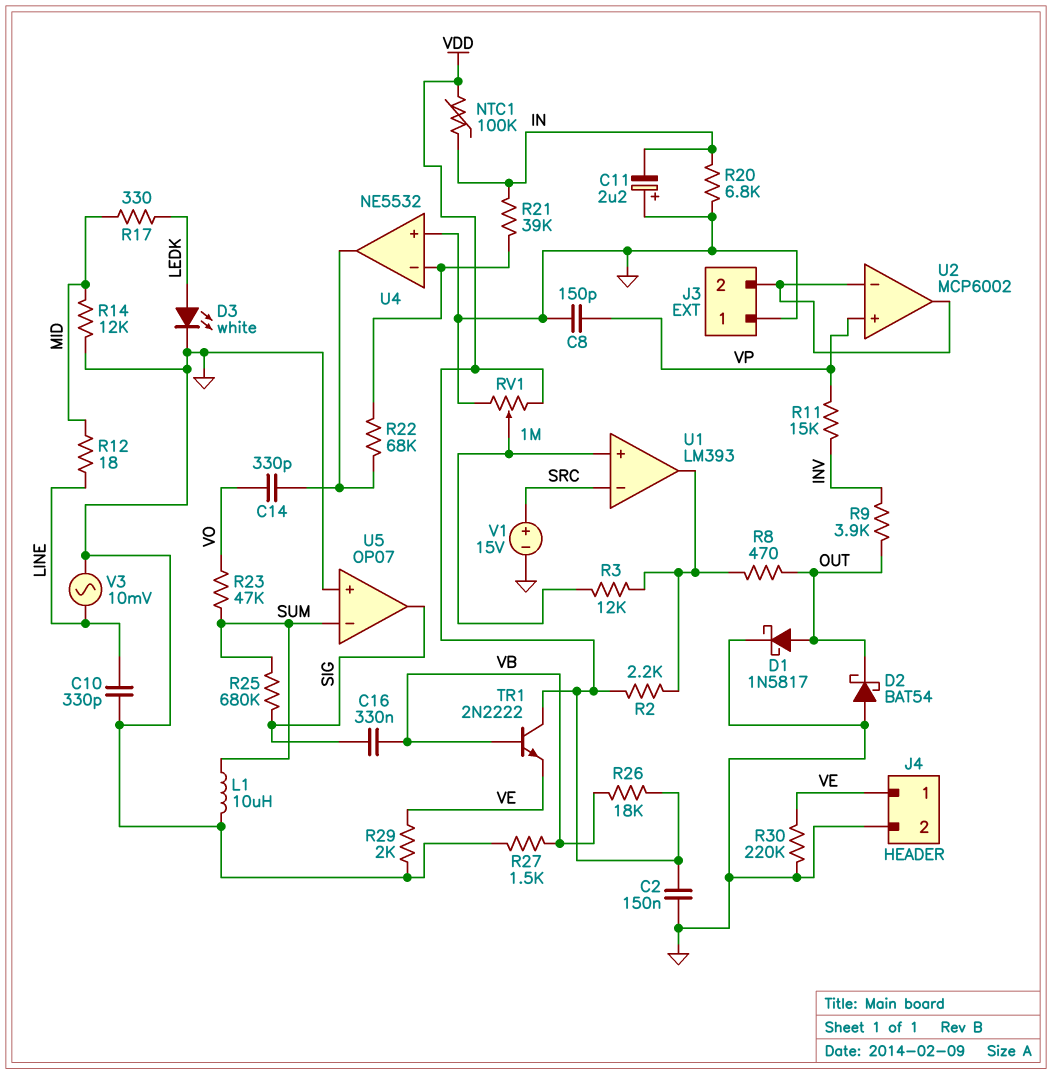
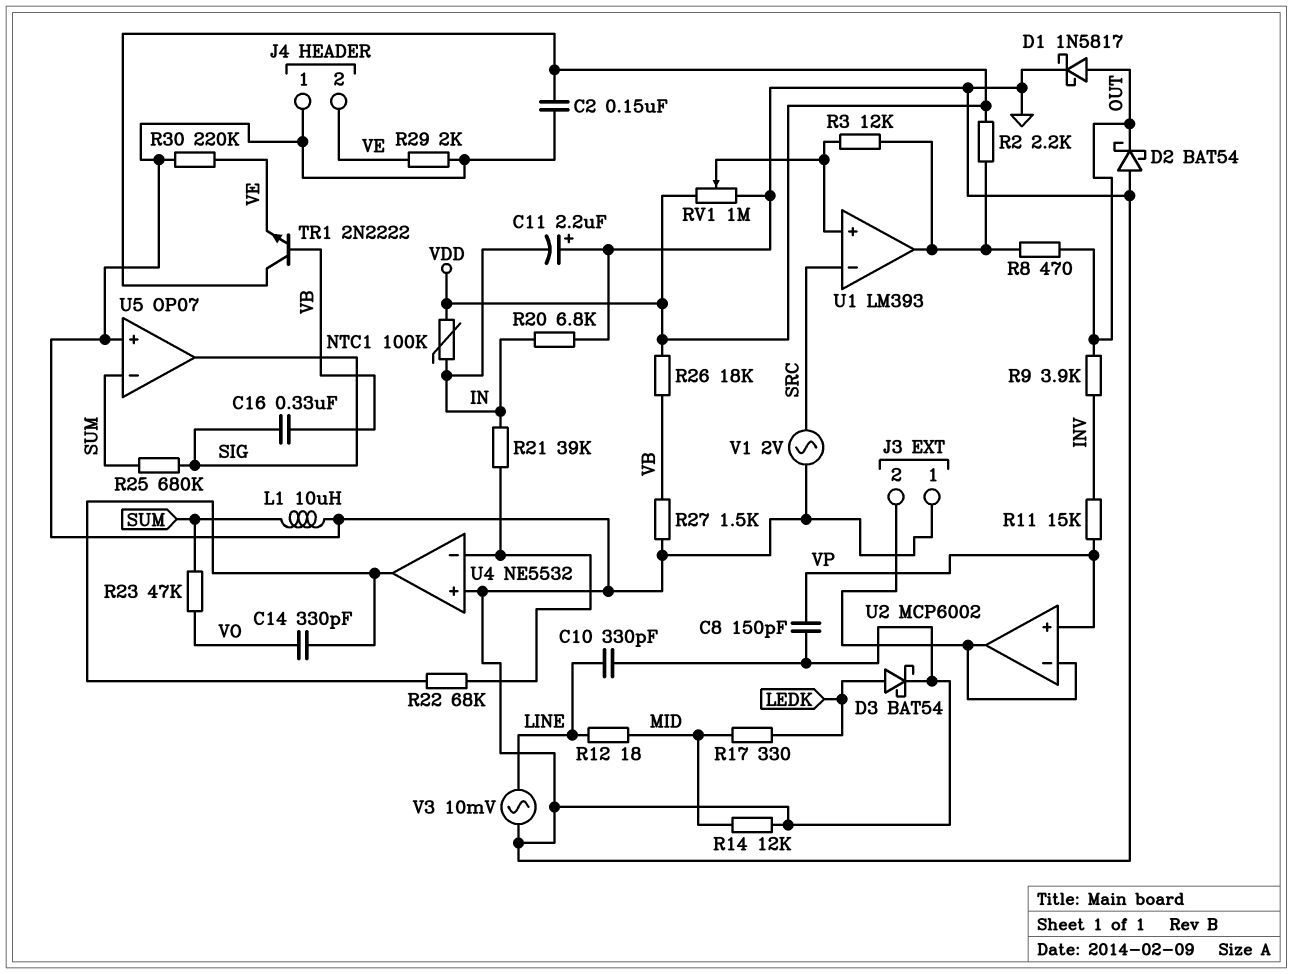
D3: LED white (A LEDK, K GND) -> schottky BAT54 (A LEDK, K GND)
J4 pin 1: VE -> GND
J4 pin 2: GND -> VE
V1: 15V (plus SRC, minus GND) -> AC 2V (GND, SRC)

